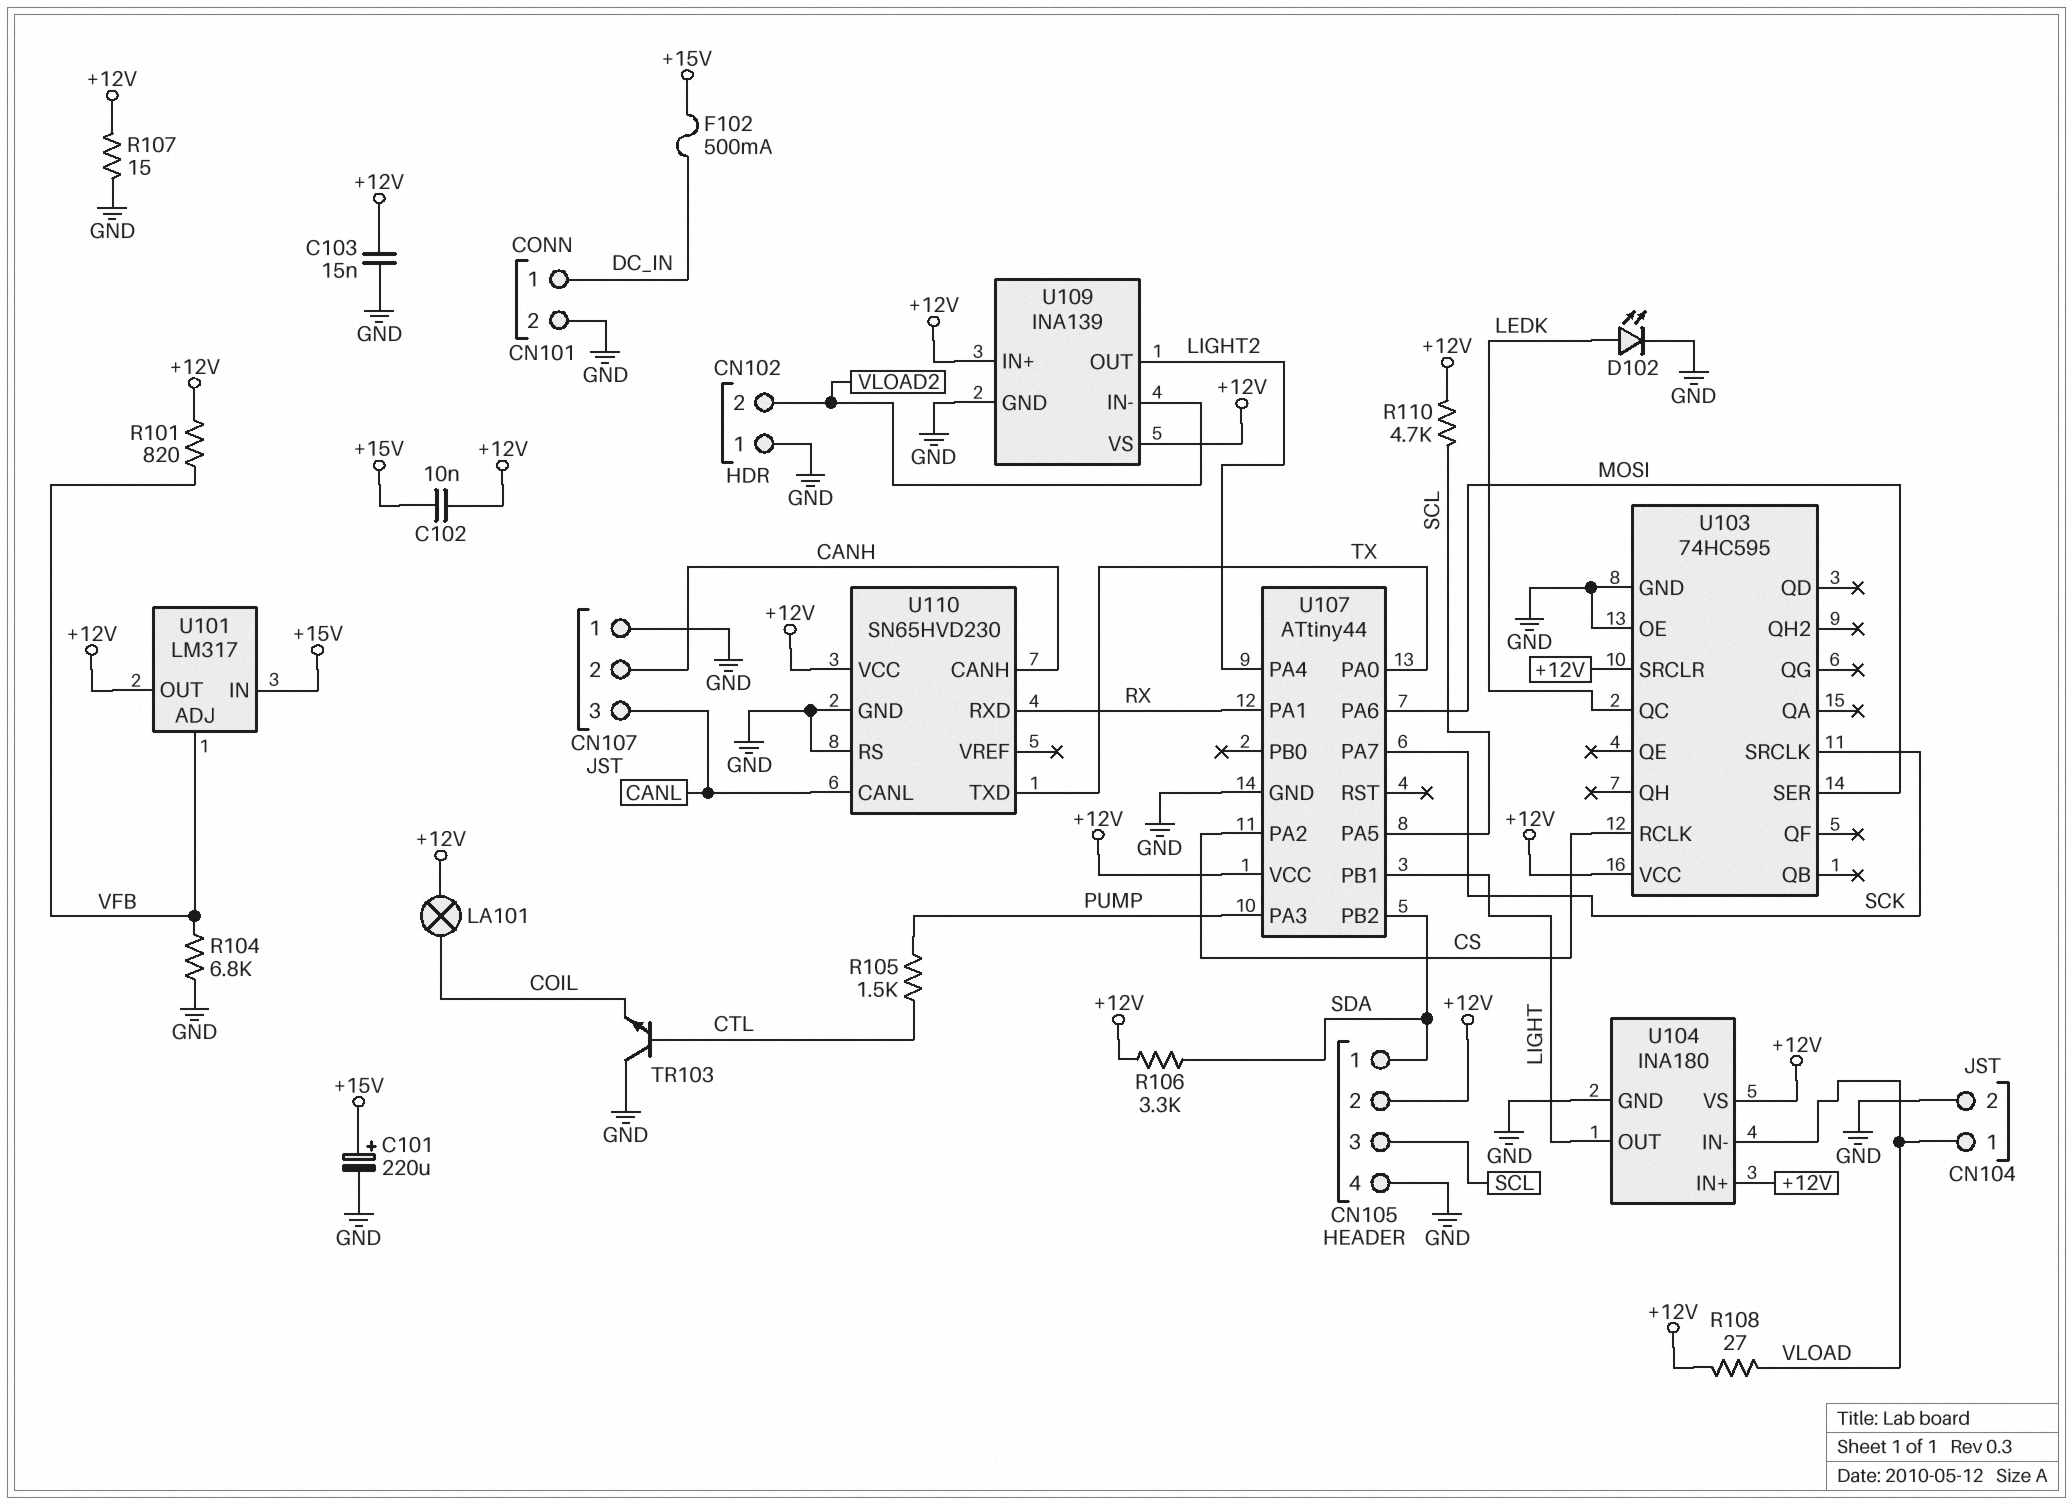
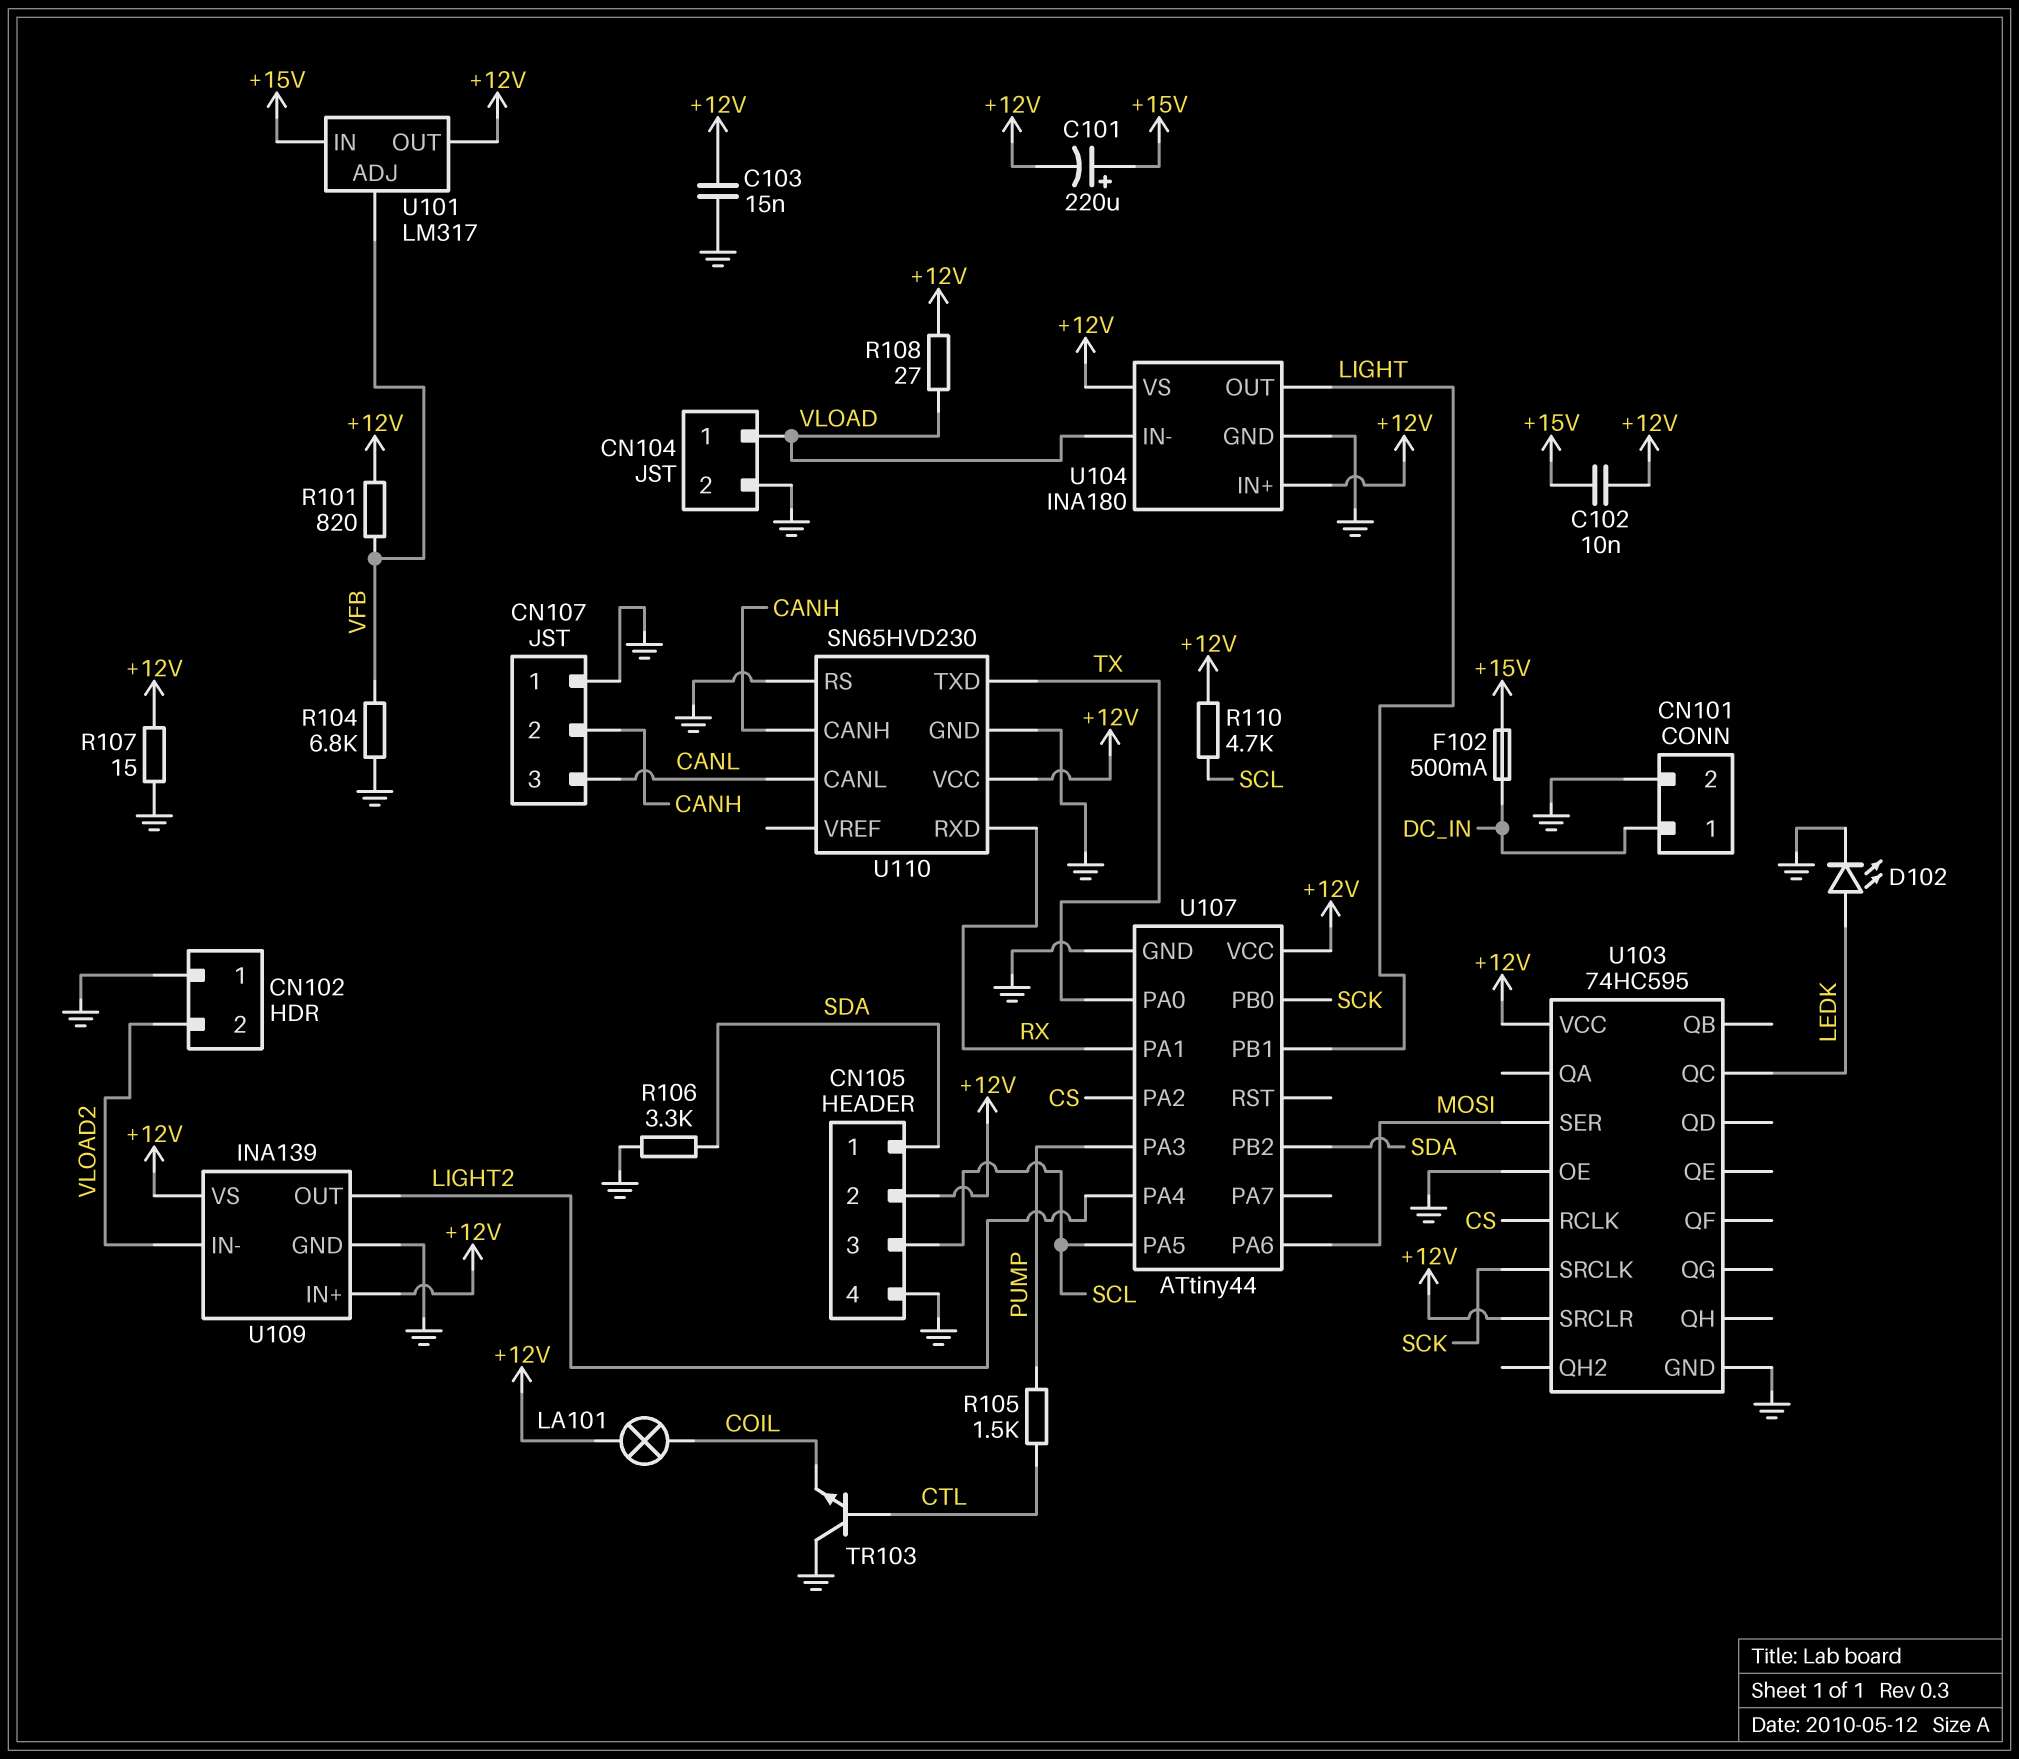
C101: 220uF (plus +15V, minus GND) -> 220uF (plus +15V, minus +12V)
R106: 3.3k (+12V, SDA) -> 3.3k (GND, SDA)
U107 pin PA7: SCK -> none
U107 pin PB0: none -> SCK

